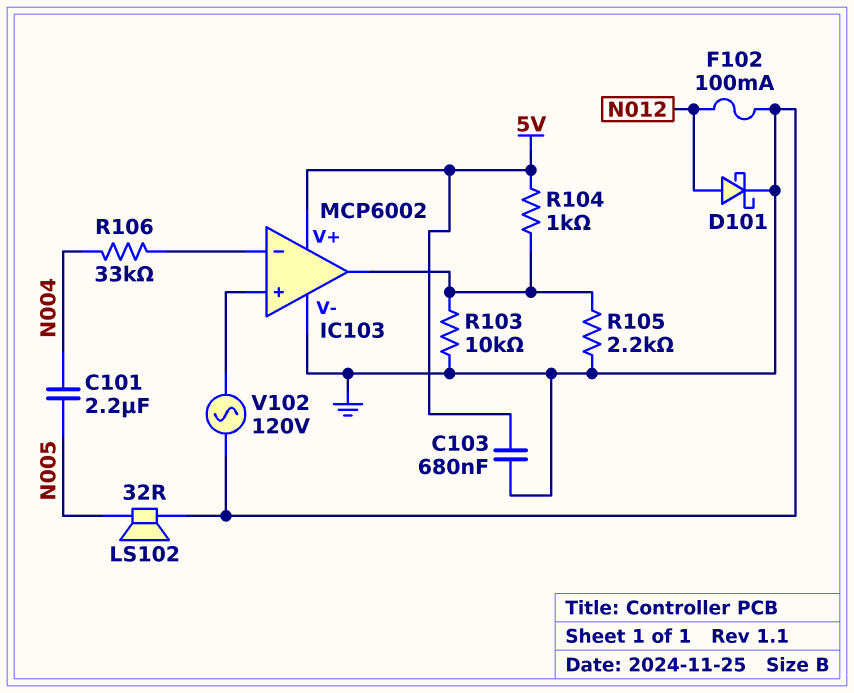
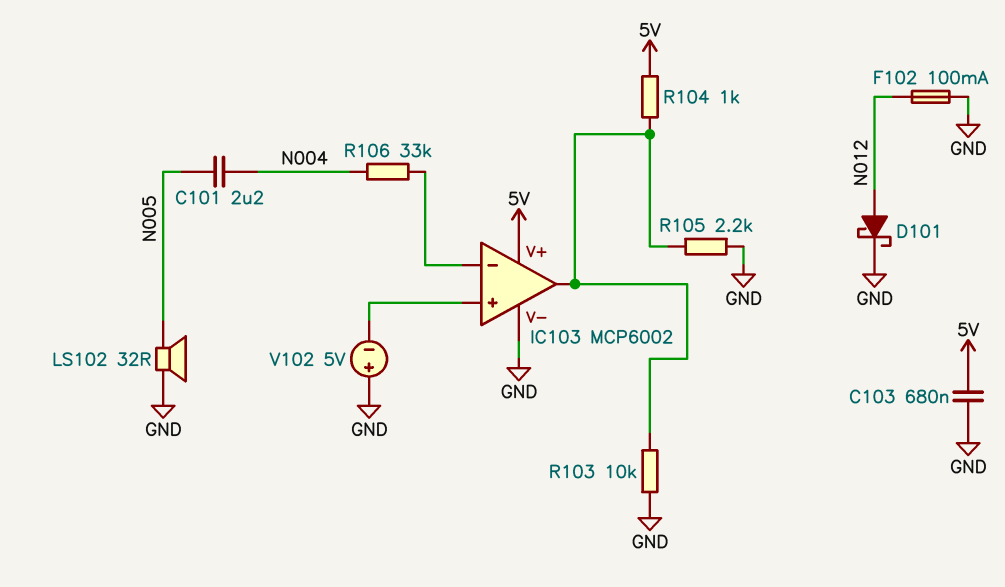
V102: AC 120V (GND, IC103/in+) -> 5V (plus GND, minus IC103/in+)

